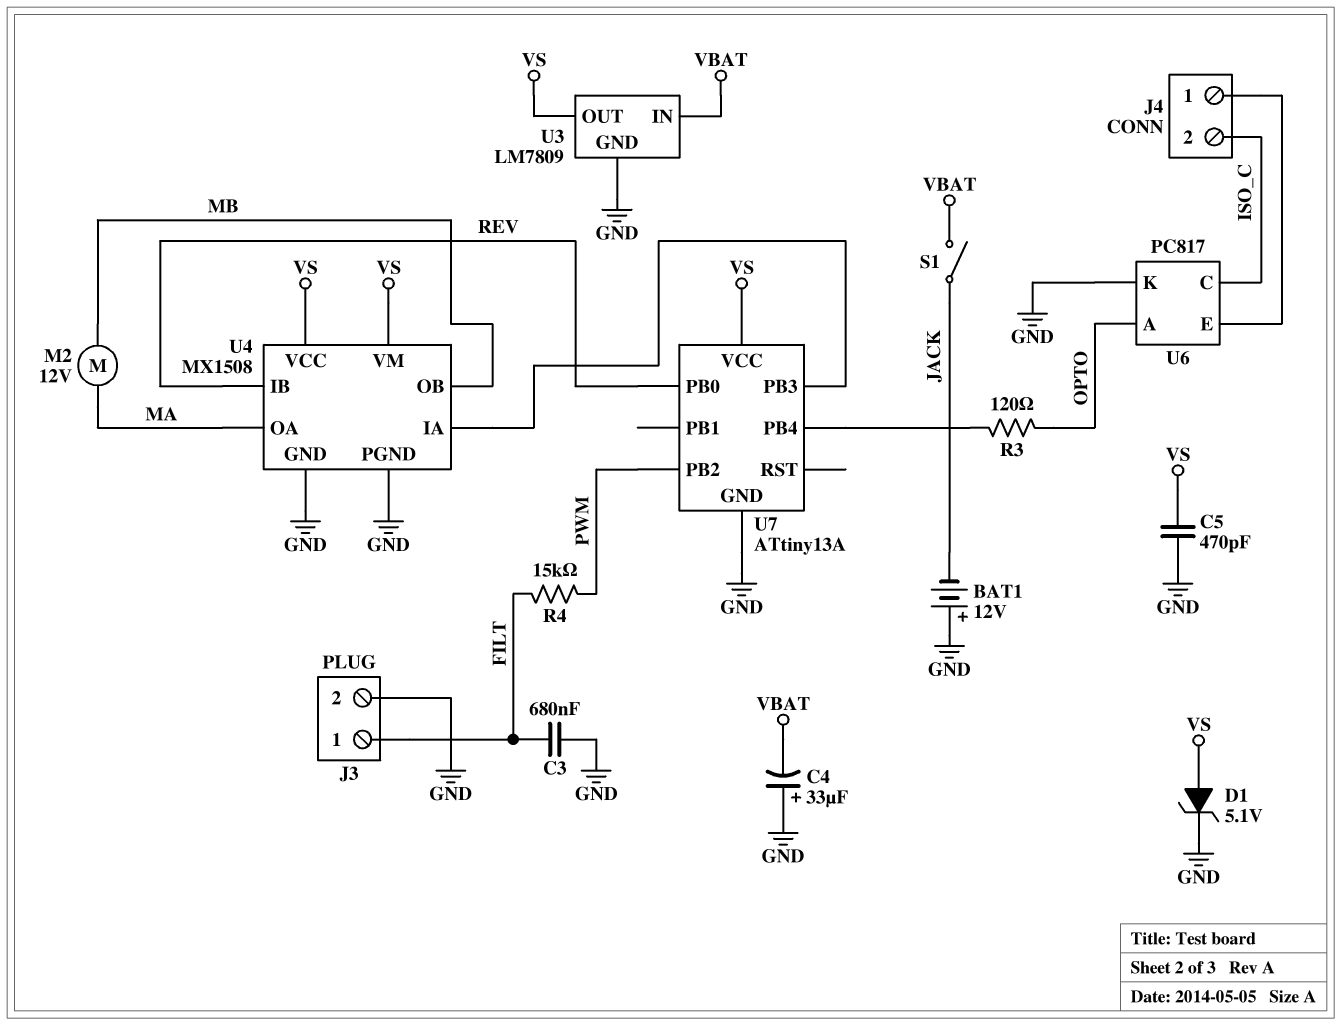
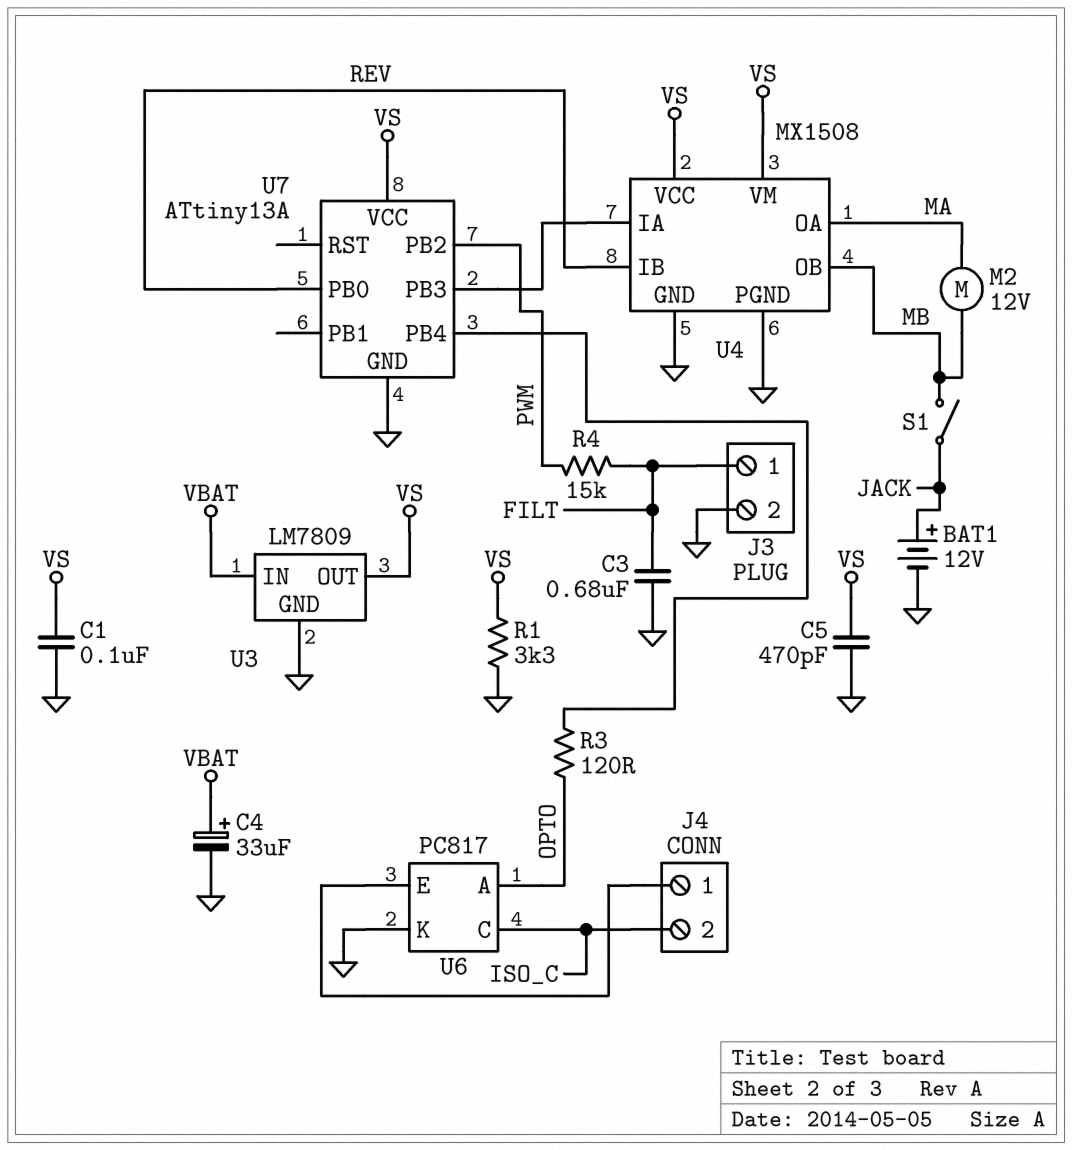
BAT1: 12V (plus GND, minus JACK) -> 12V (plus JACK, minus GND)
C1: none -> 100nF (GND, VS)
C4: 33uF (plus GND, minus VBAT) -> 33uF (plus VBAT, minus GND)
D1: zener 5.1V (A VS, K GND) -> none
R1: none -> 3.3k (GND, VS)
S1: switch (JACK, VBAT) -> switch (JACK, MB)

